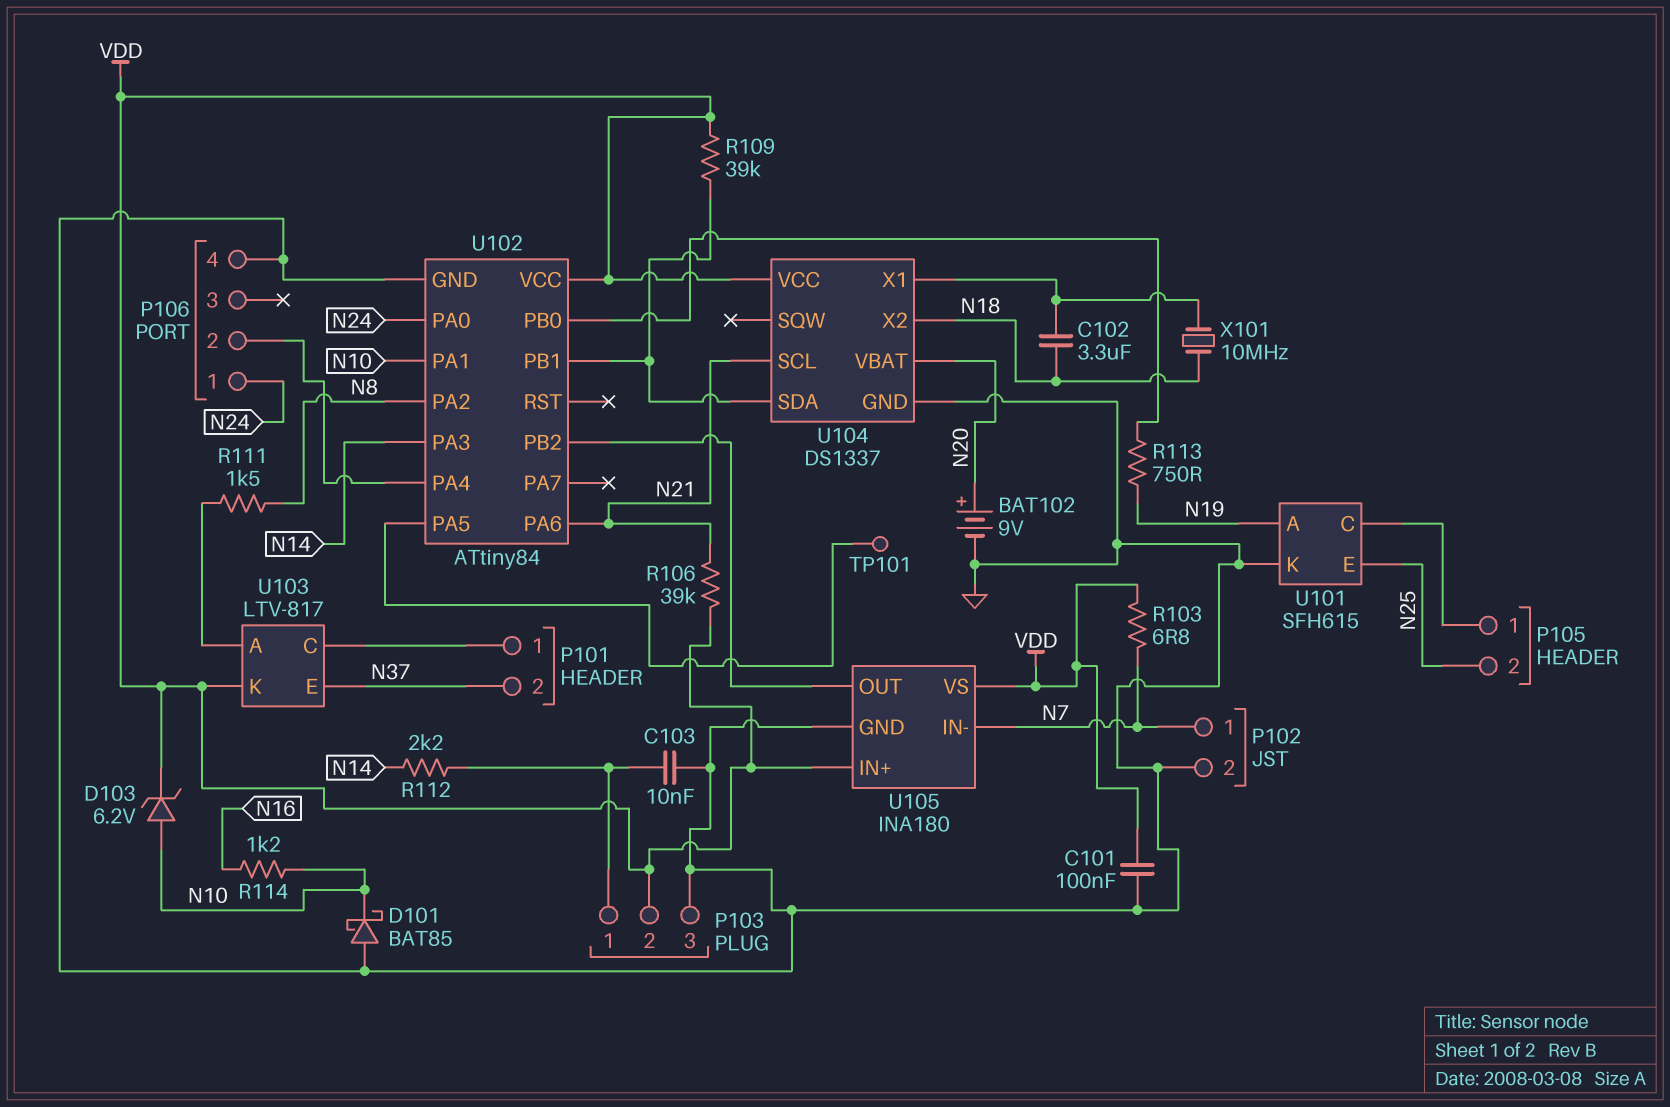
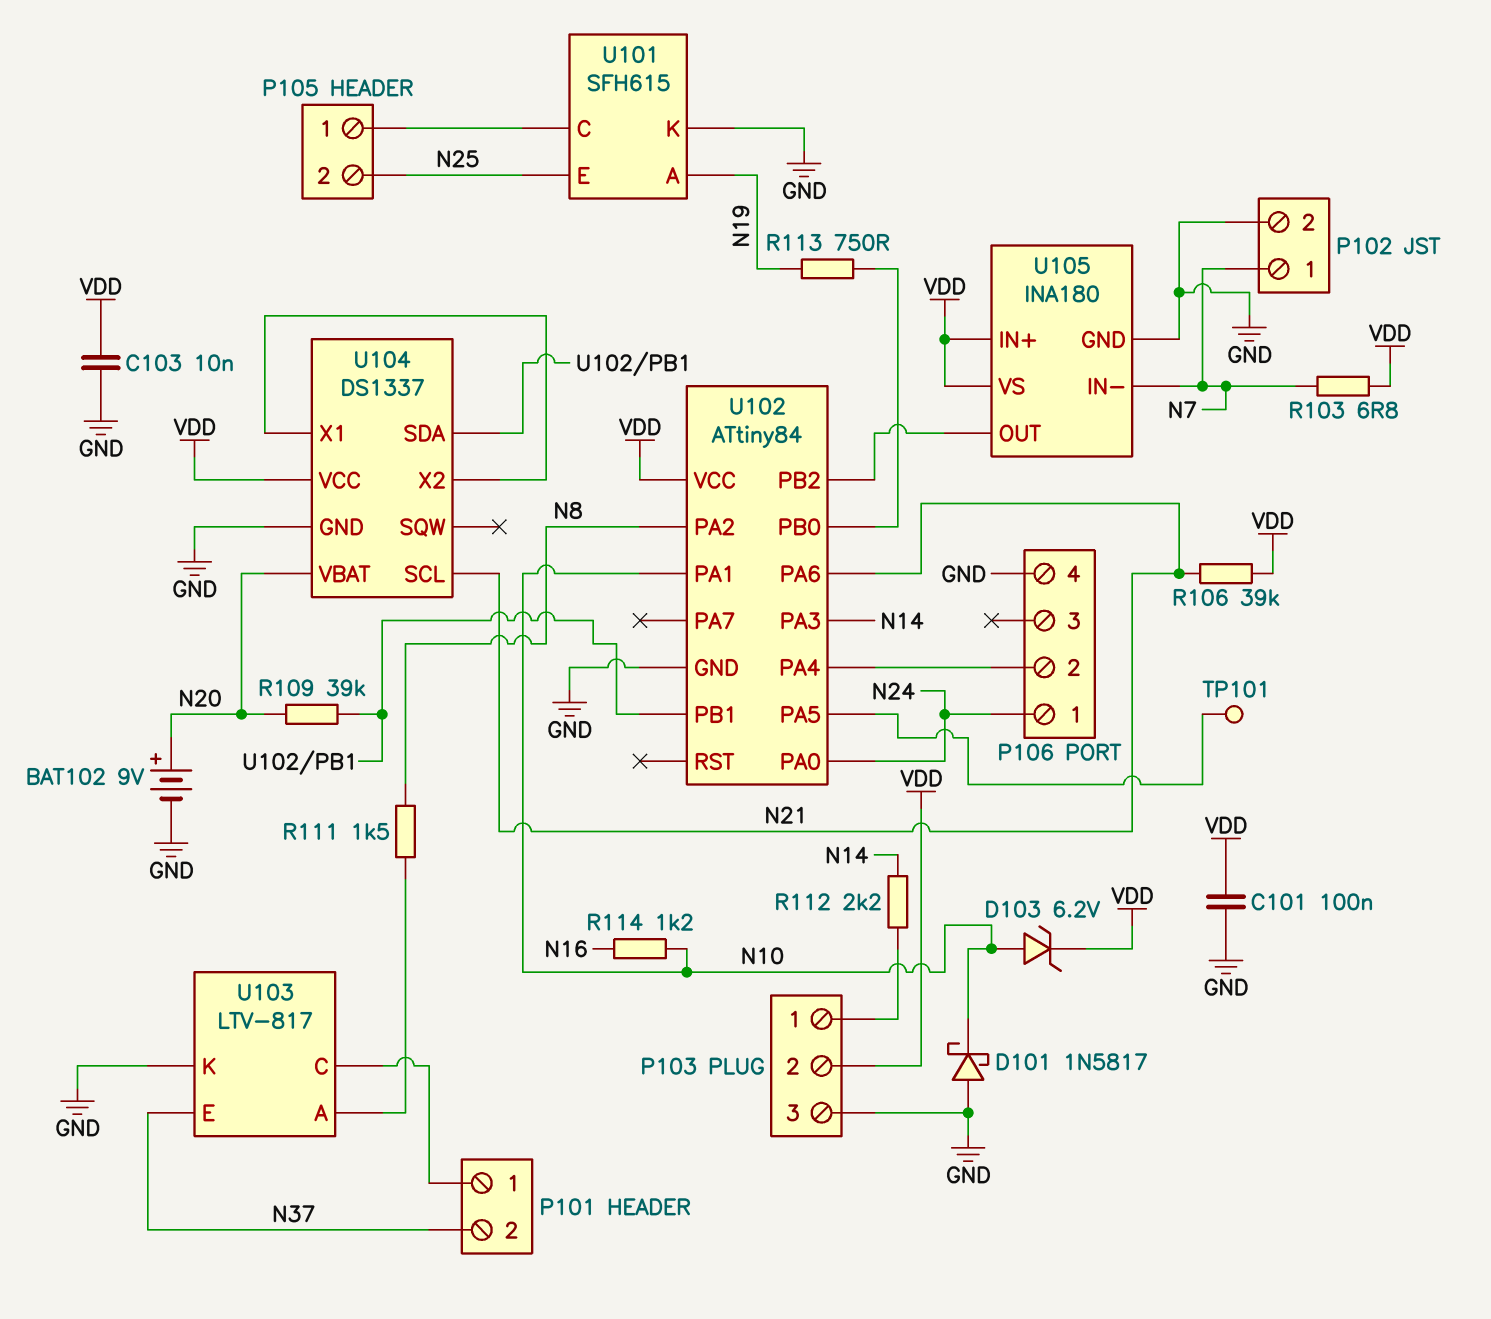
C102: 3.3uF (N18, U104/X1) -> none
C103: 10nF (GND, P103/1) -> 10nF (GND, VDD)
D101: schottky BAT85 (A GND, K N10) -> schottky 1N5817 (A GND, K N10)
R109: 39k (U102/PB1, VDD) -> 39k (N20, U102/PB1)
U103 pin K: VDD -> GND
U104 pin X2: N18 -> U104/X1
X101: 10MHz (N18, U104/X1) -> none

